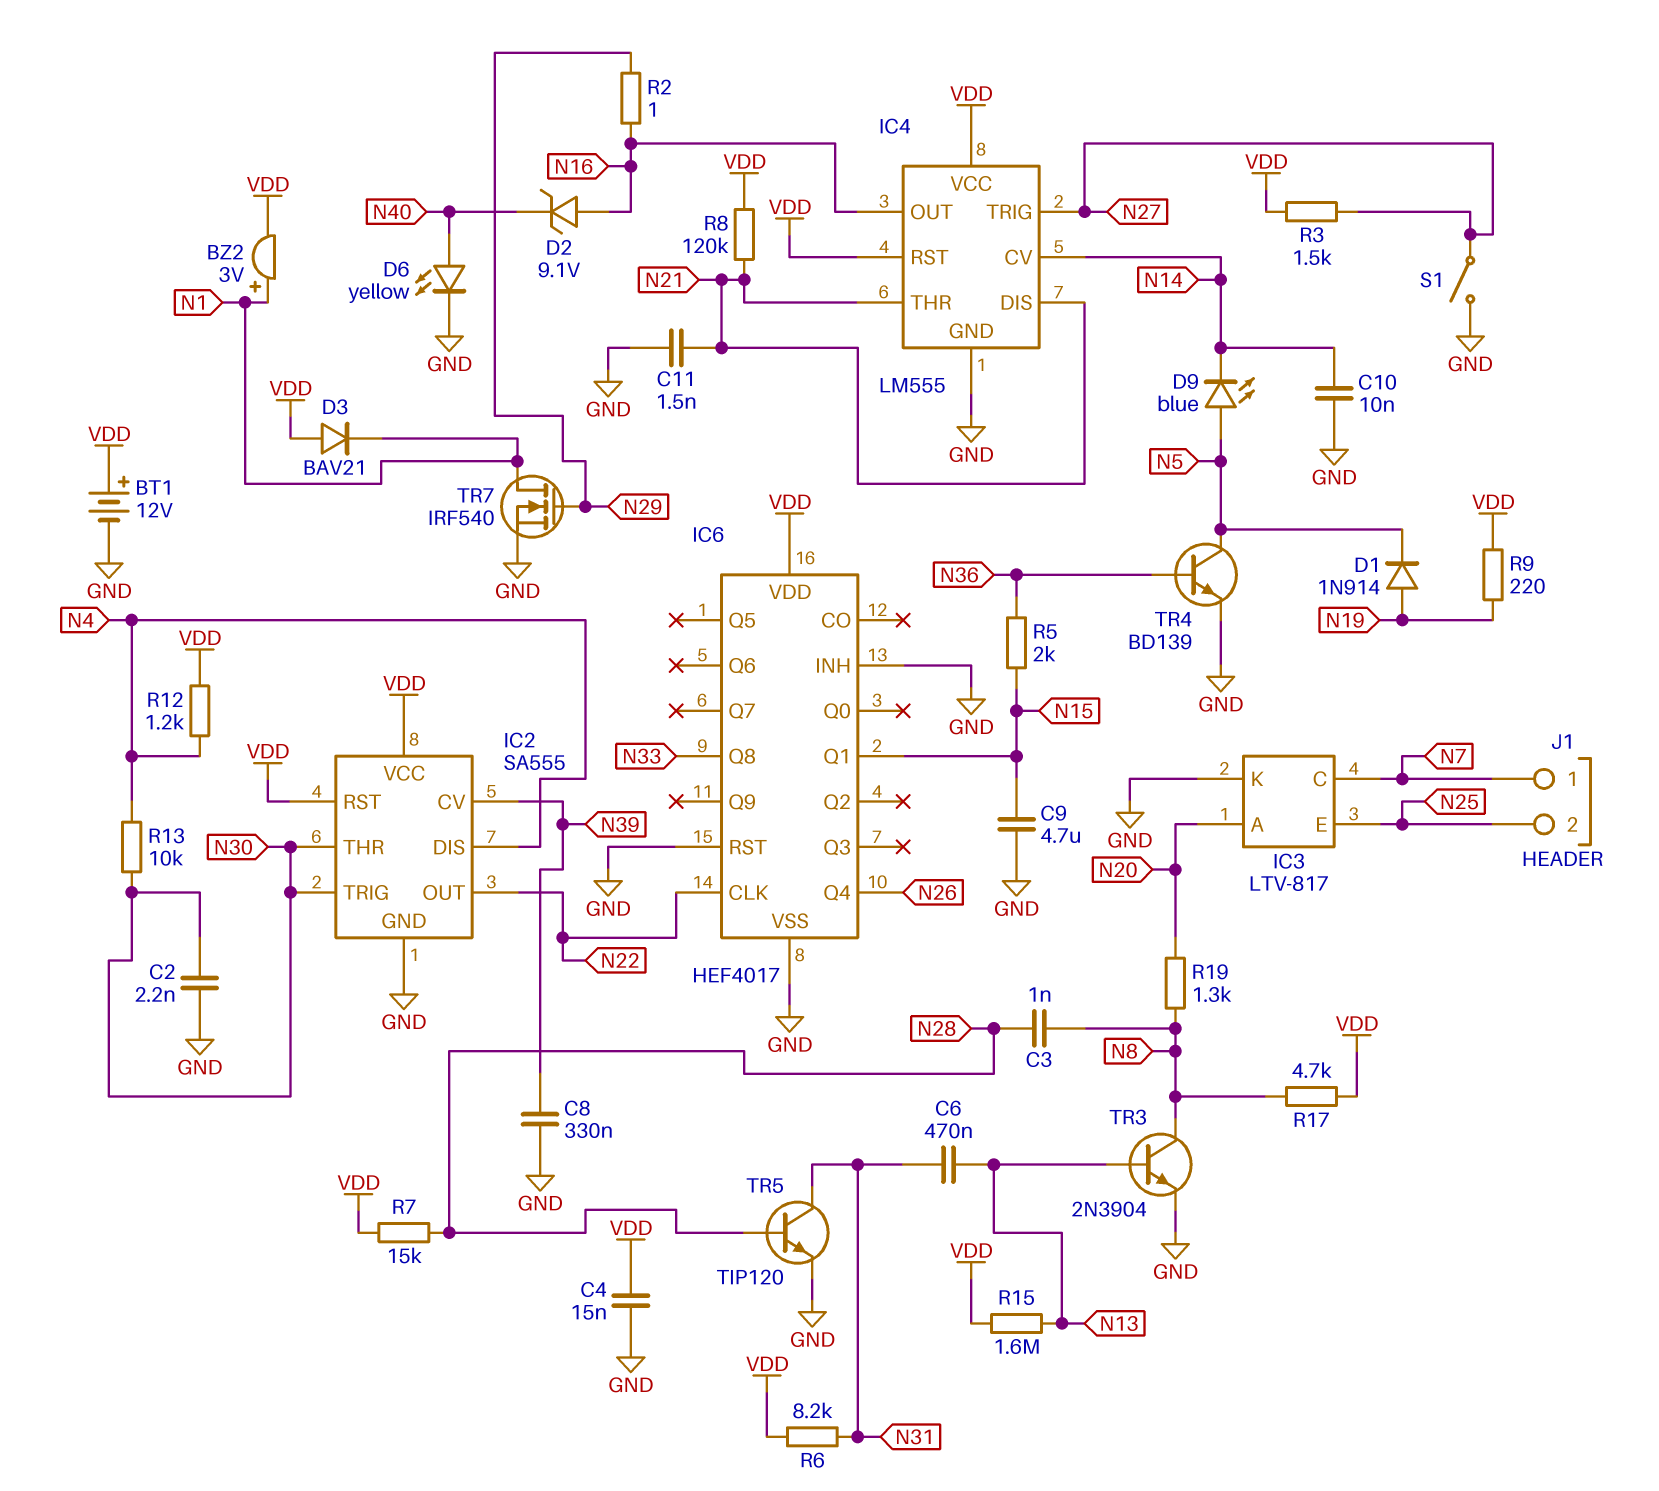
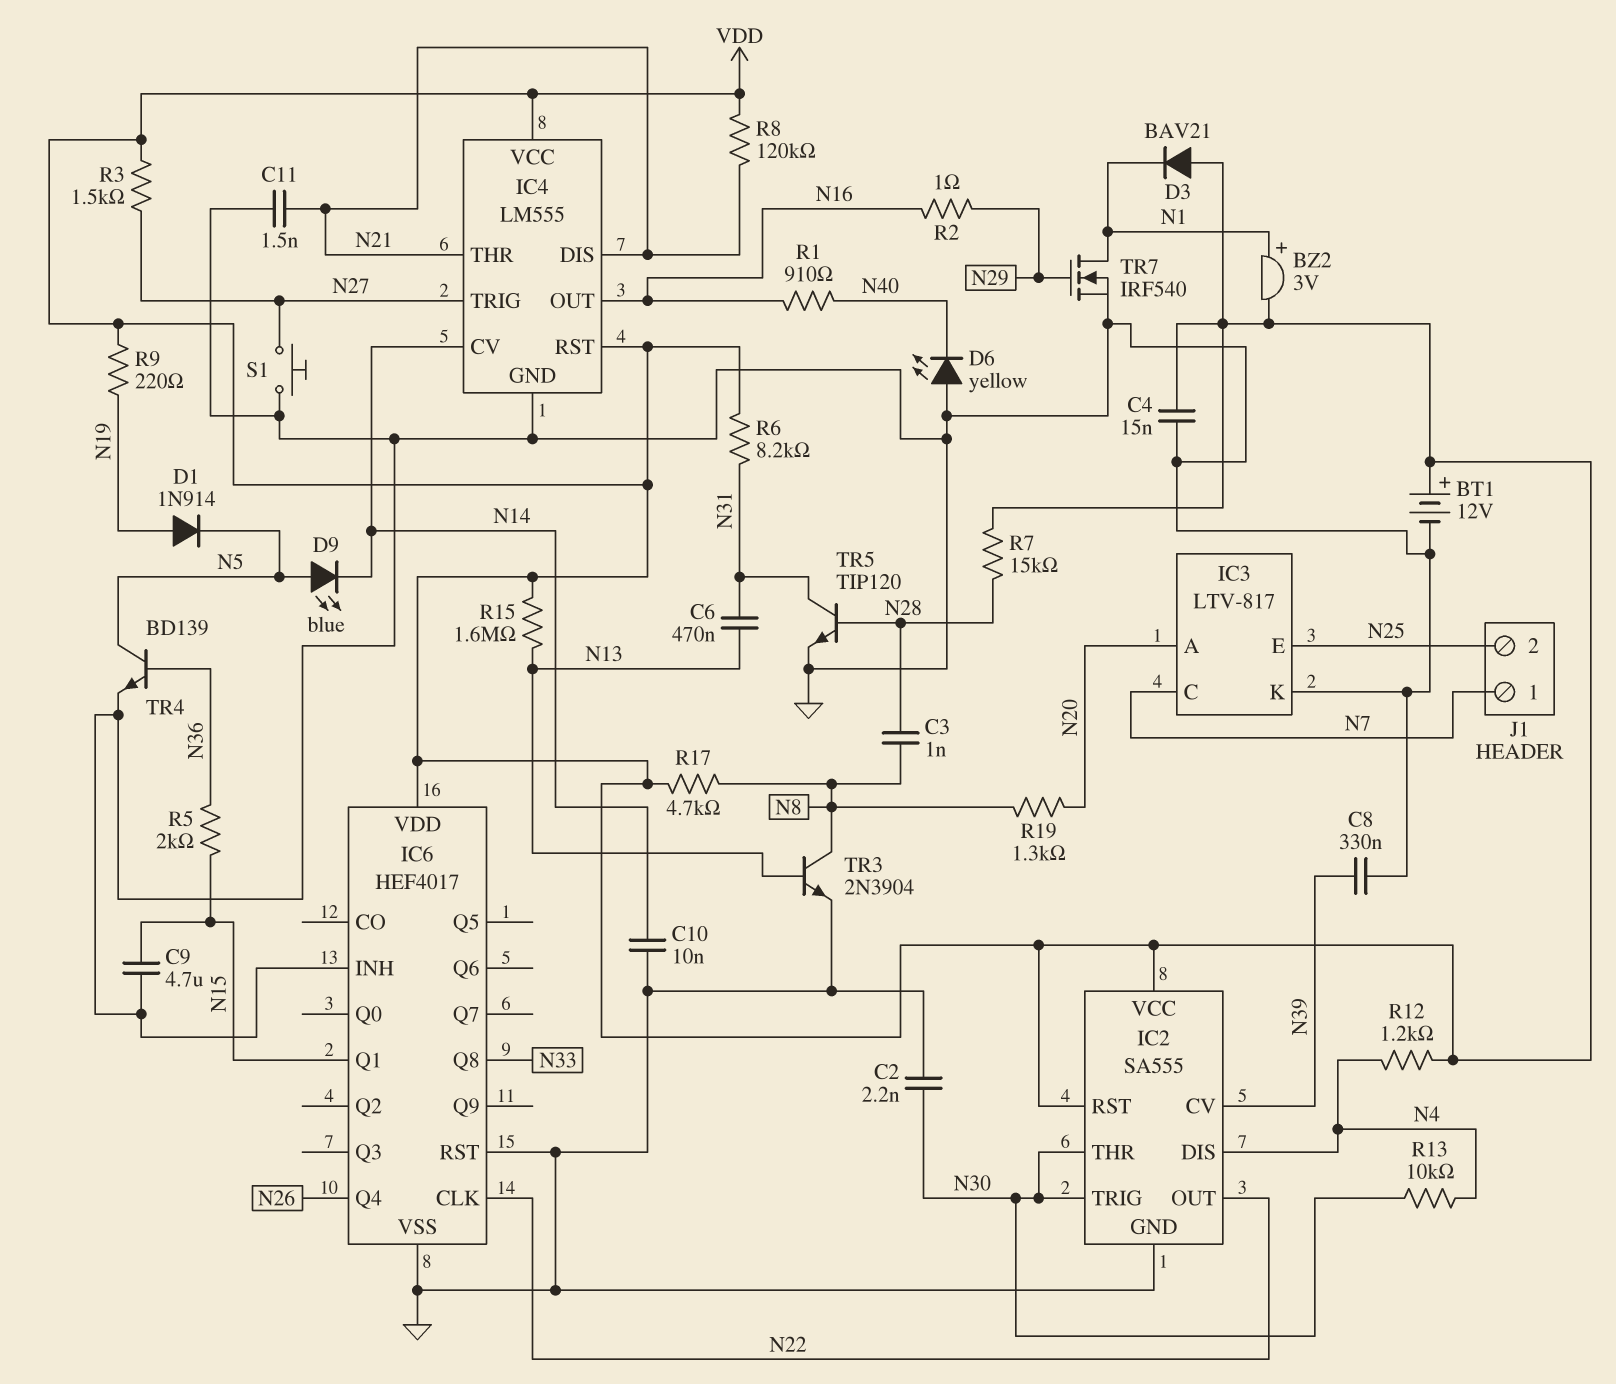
D2: zener 9.1V (A N16, K N40) -> none
D6: LED yellow (A N40, K GND) -> LED yellow (A GND, K N40)
R1: none -> 910 (N16, N40)
S1: switch (GND, N27) -> button (GND, N27)

